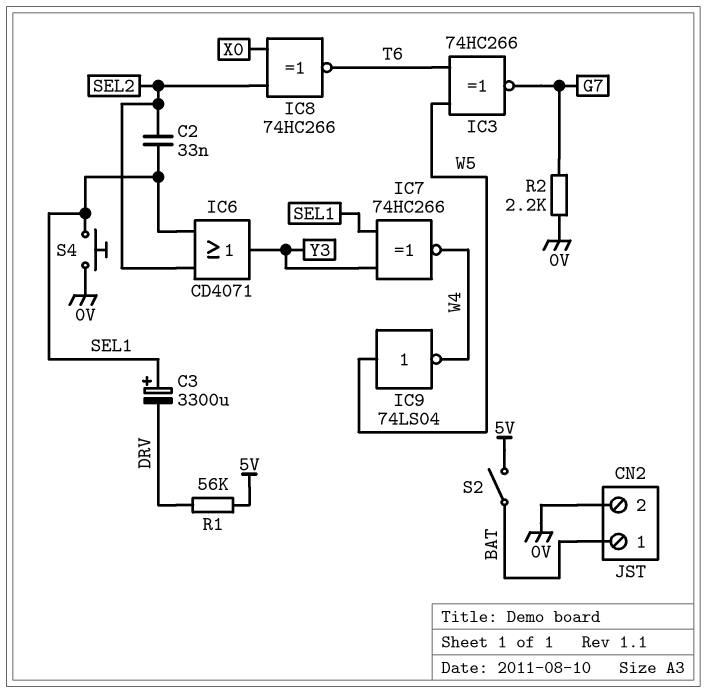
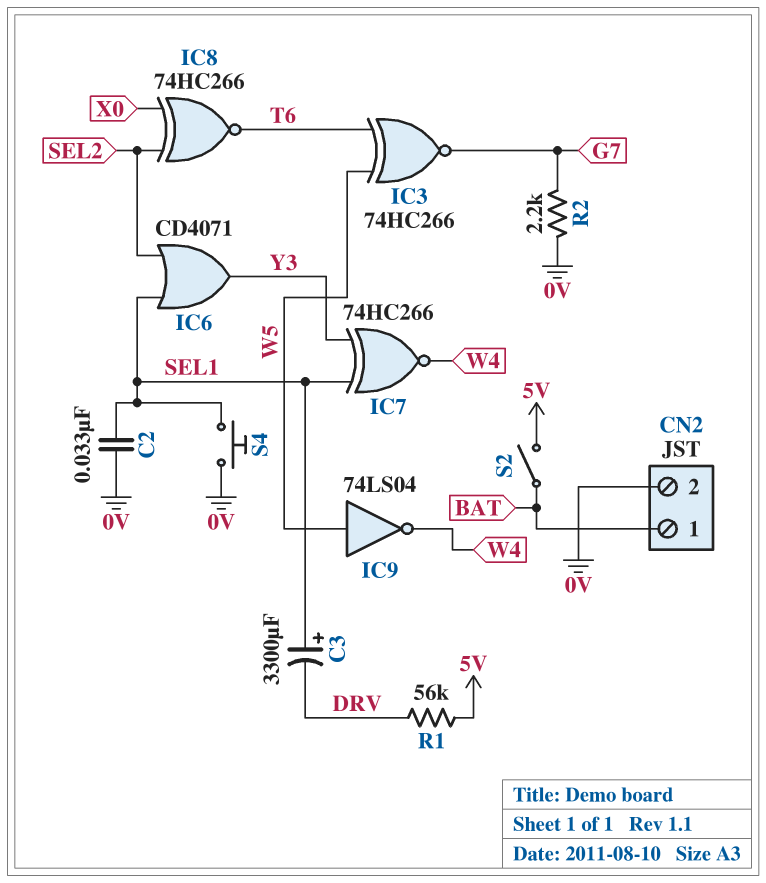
C2: 33nF (SEL1, SEL2) -> 33nF (0V, SEL1)

